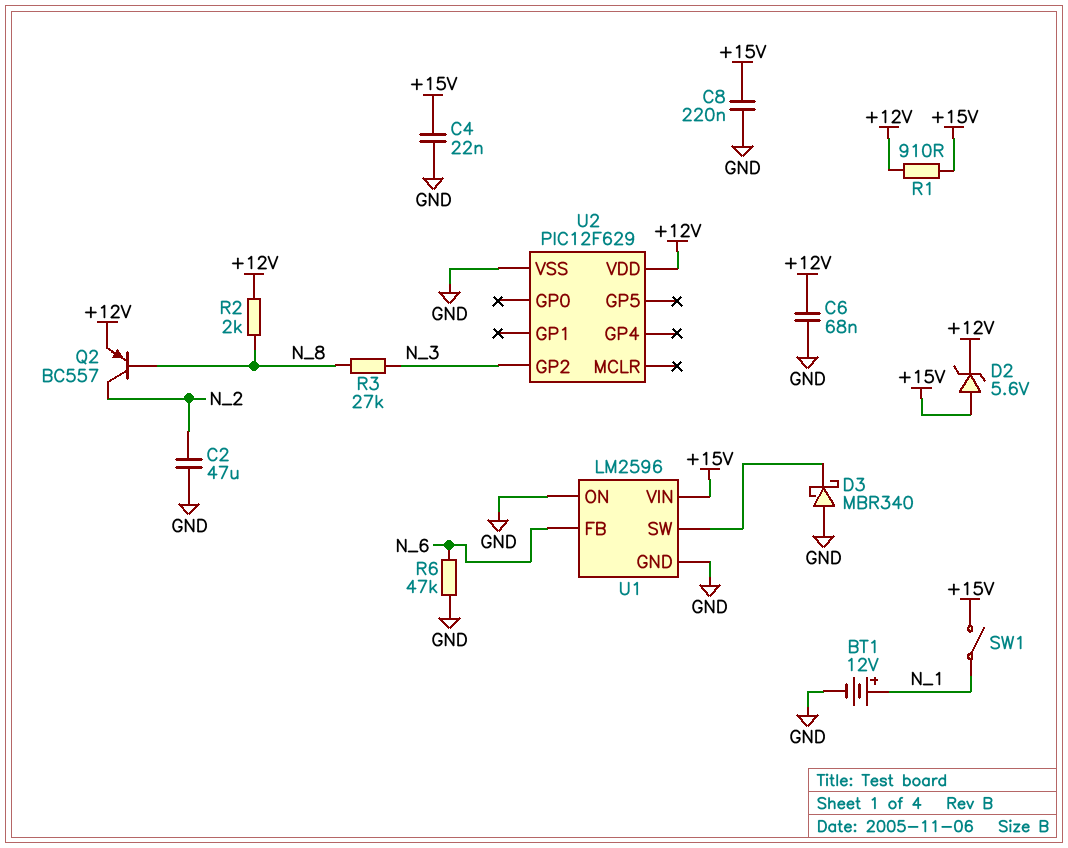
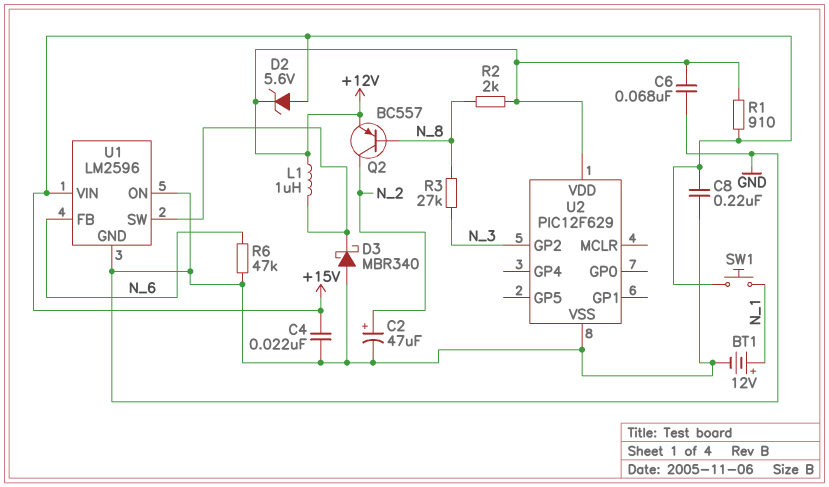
C2: 47uF (GND, N_2) -> 47uF (plus N_2, minus GND)
L1: none -> 1uH (+12V, U1/SW)
SW1: switch (+15V, N_1) -> button (+15V, N_1)

